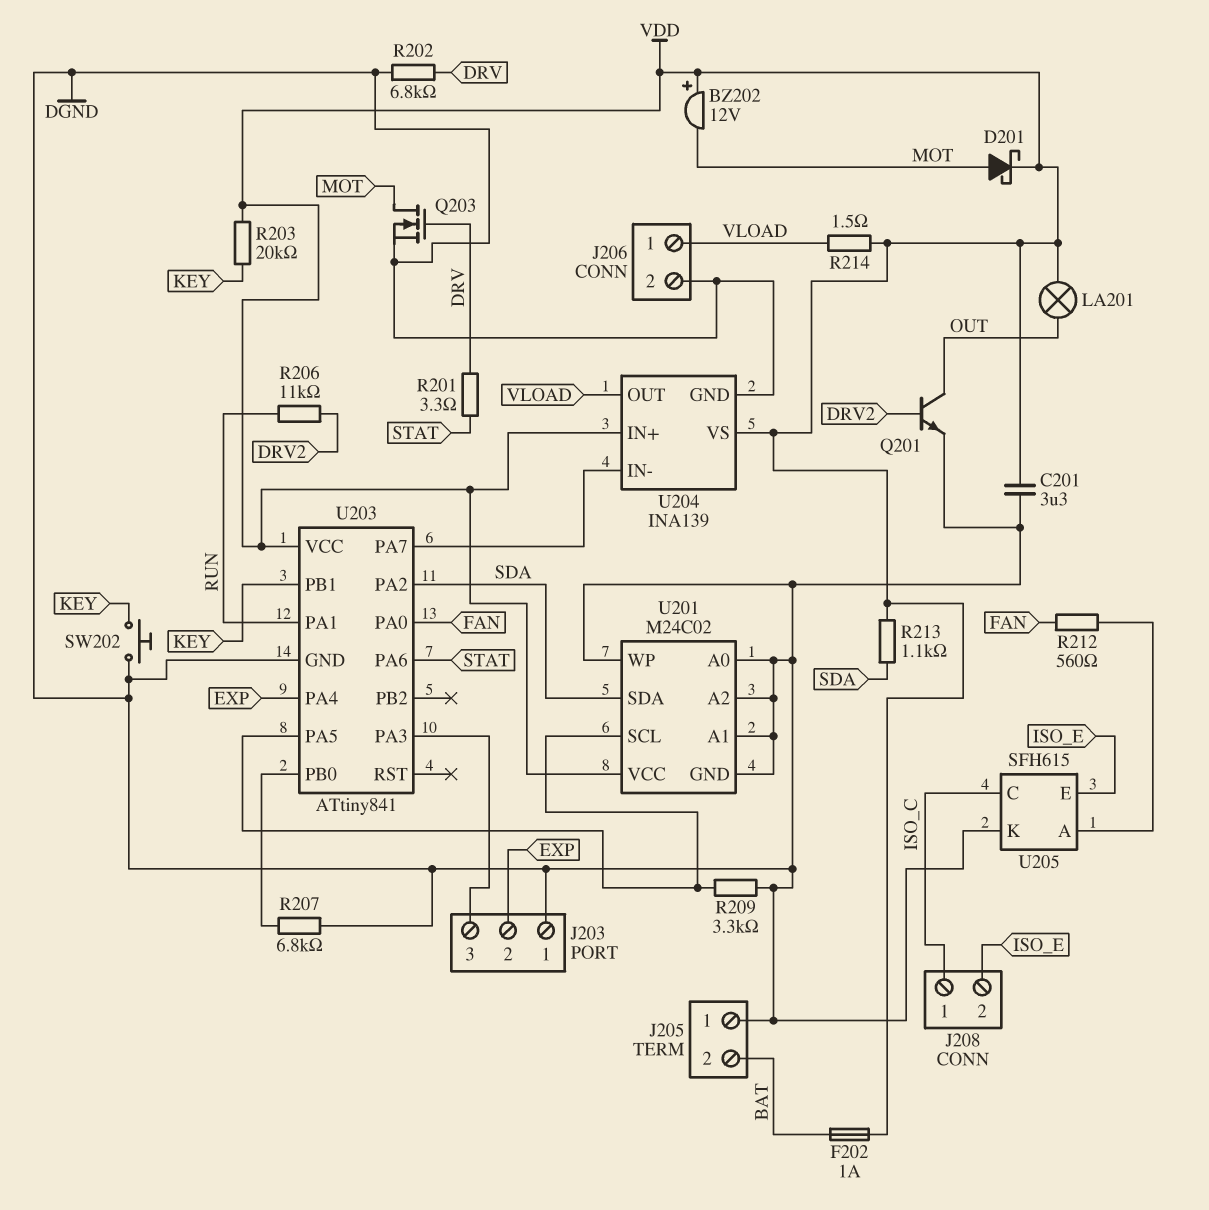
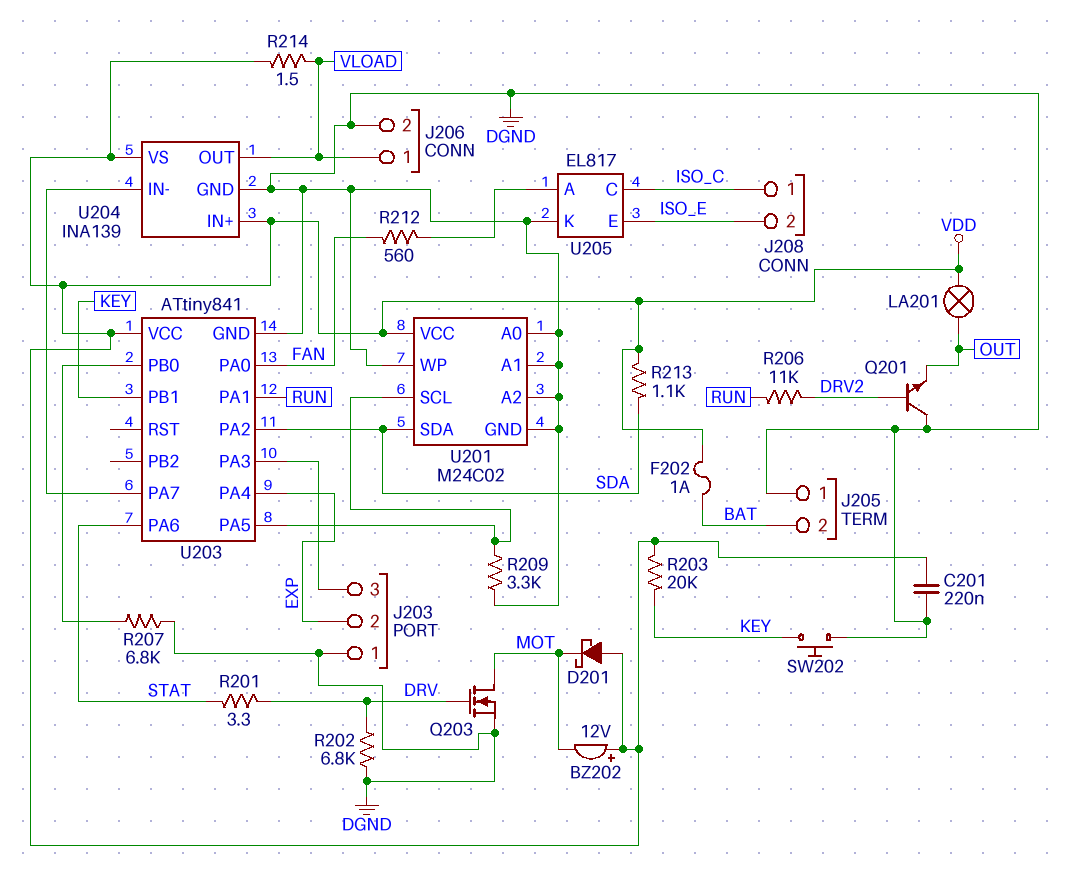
C201: 3.3uF (DGND, VDD) -> 220nF (DGND, VDD)
D201: schottky (A MOT, K VDD) -> schottky (A VDD, K MOT)
Q201: NPN (B DRV2, C OUT, E DGND) -> NPN (B DRV2, C DGND, E OUT)
U205: SFH615 -> EL817

